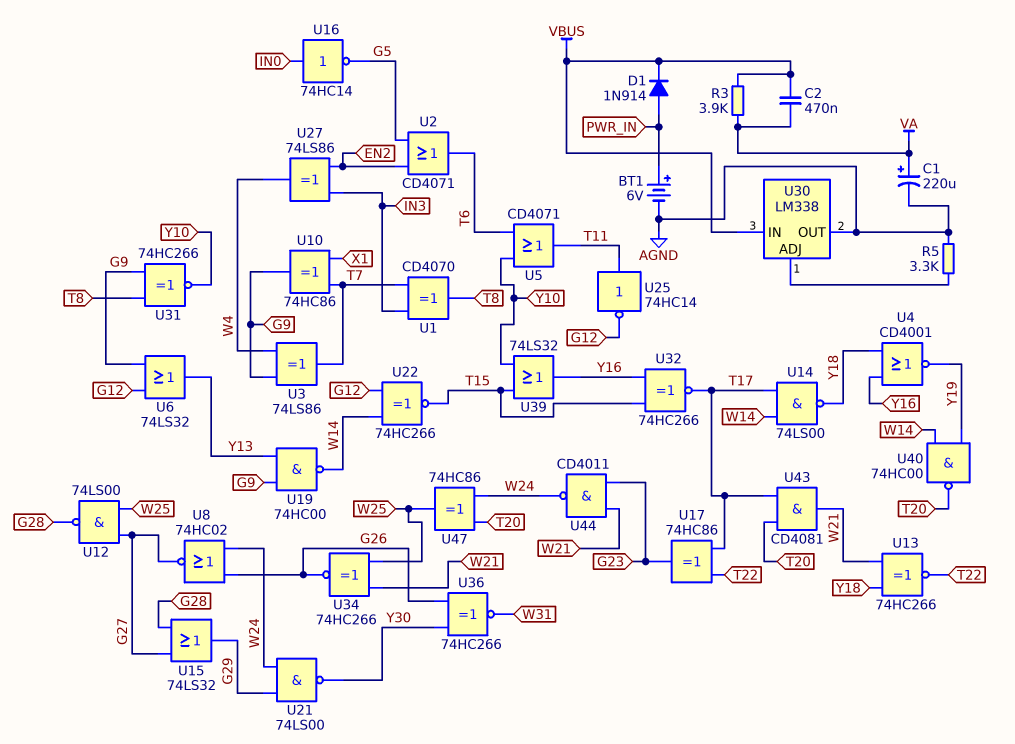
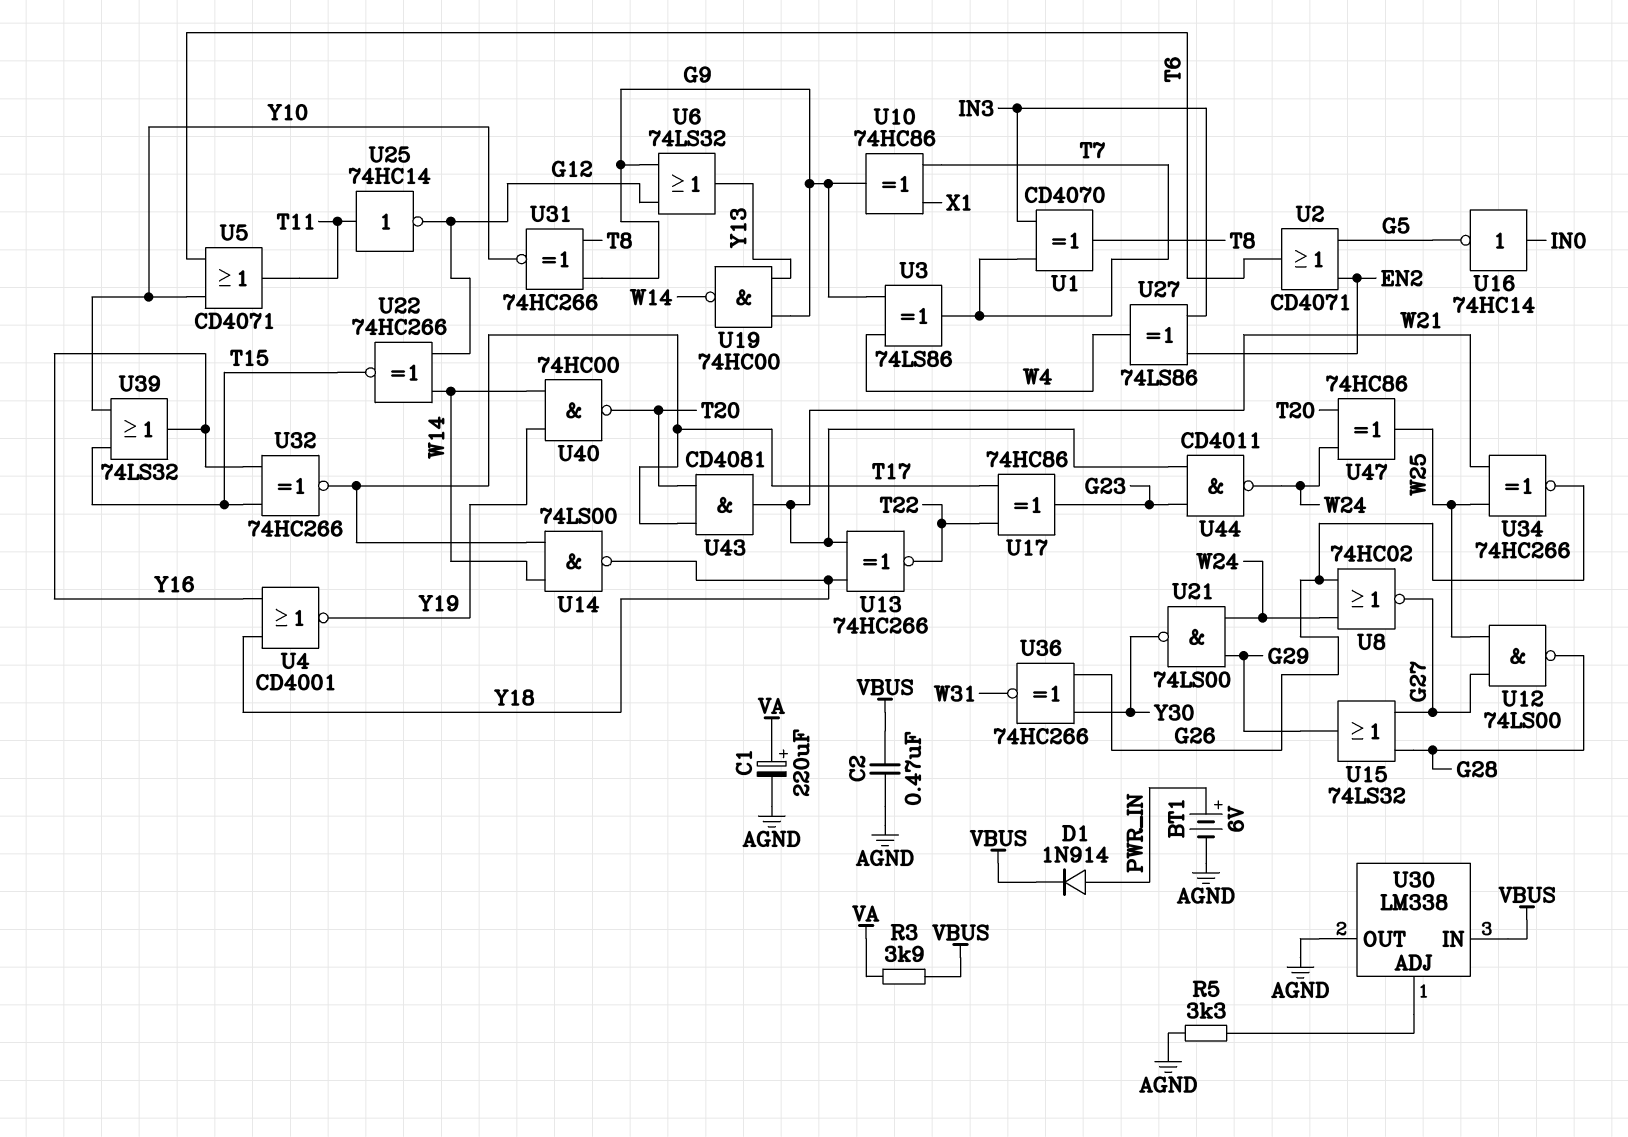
C2: 470nF (VA, VBUS) -> 470nF (AGND, VBUS)

